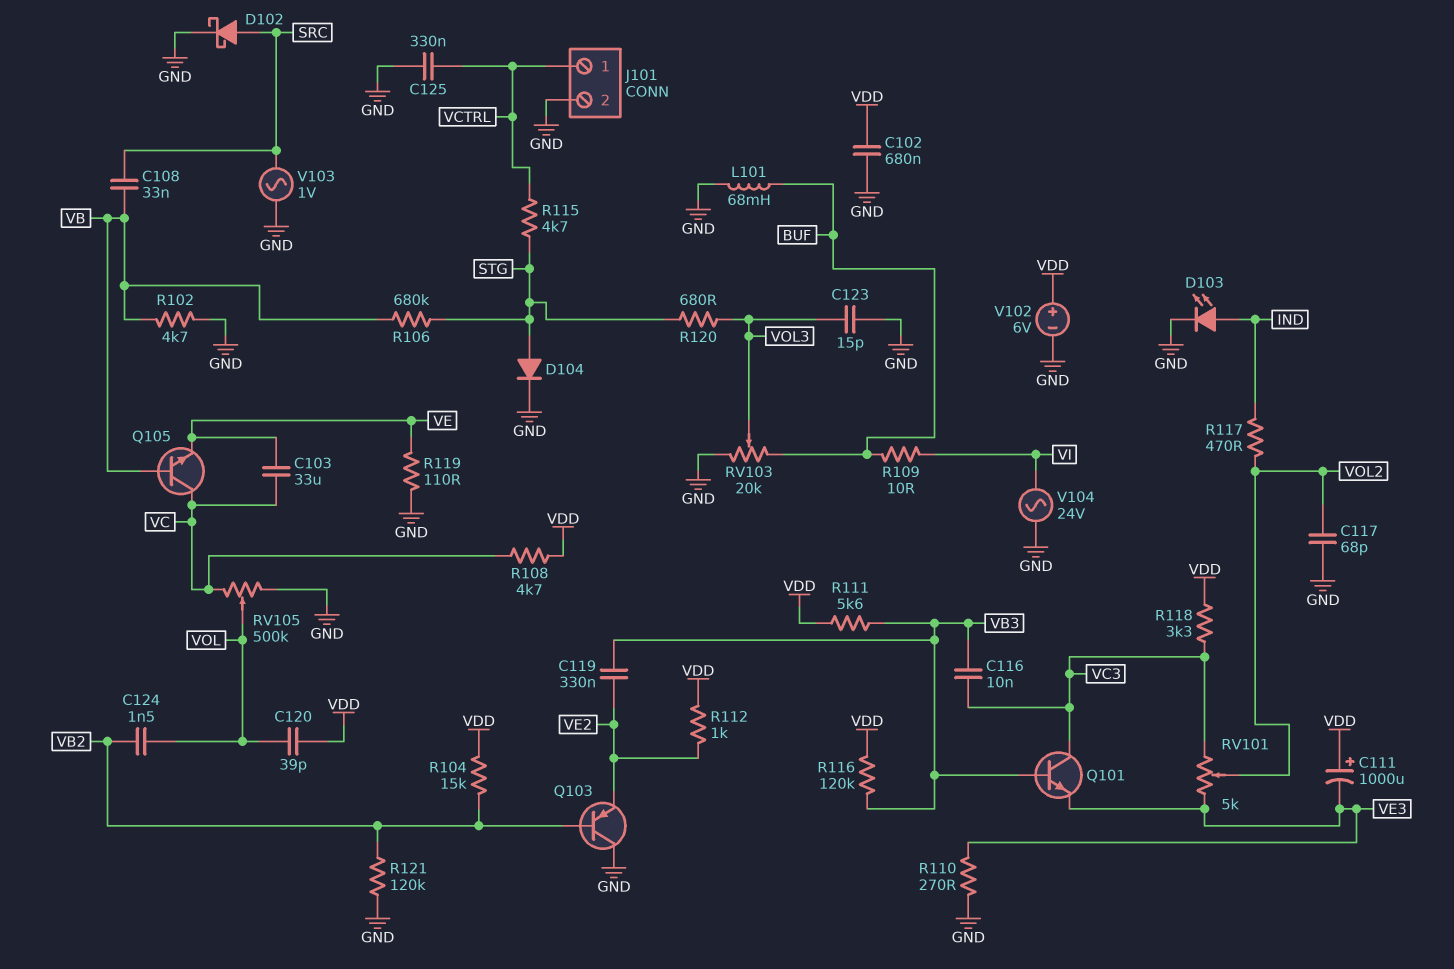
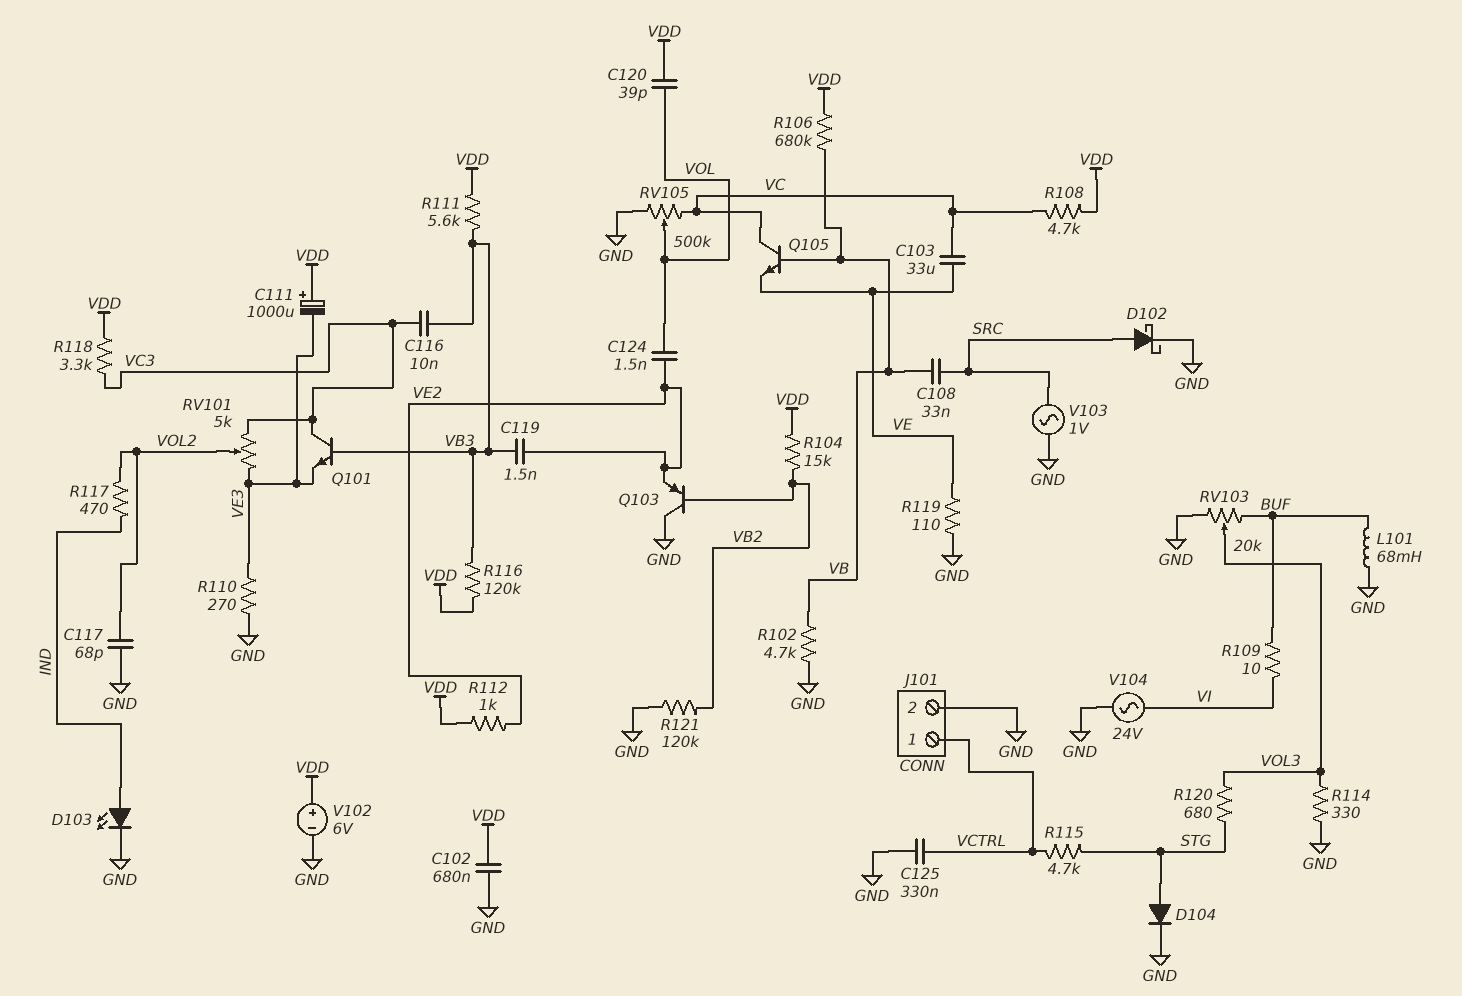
C119: 330nF (VB3, VE2) -> 1.5nF (VB3, VE2)
C123: 15pF (GND, VOL3) -> none
C124: 1.5nF (VB2, VOL) -> 1.5nF (VE2, VOL)
R106: 680k (STG, VB) -> 680k (VB, VDD)
R114: none -> 330 (GND, VOL3)

